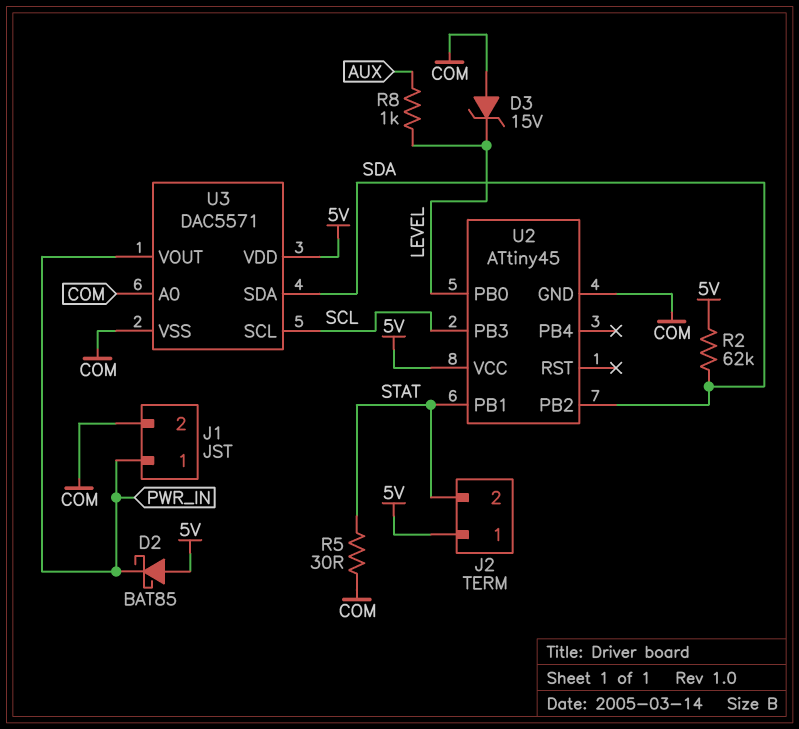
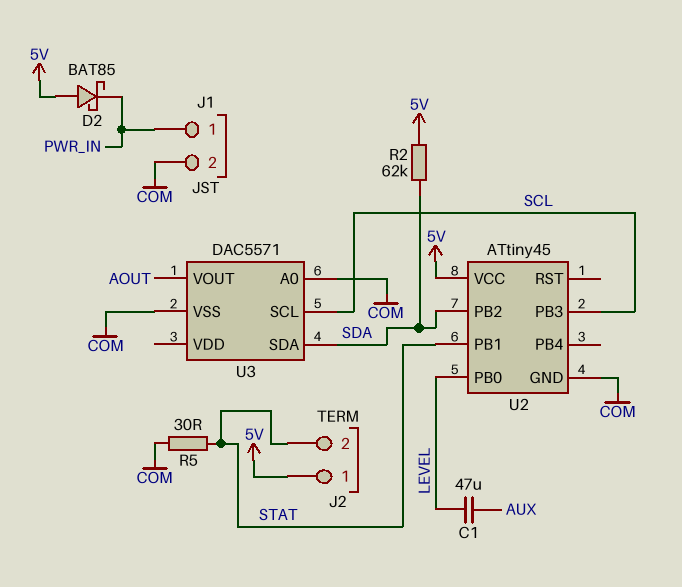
C1: none -> 47uF (AUX, LEVEL)
D3: zener 15V (A COM, K LEVEL) -> none
R8: 1k (AUX, LEVEL) -> none
U3 pin VDD: 5V -> none
U3 pin VOUT: PWR_IN -> AOUT

